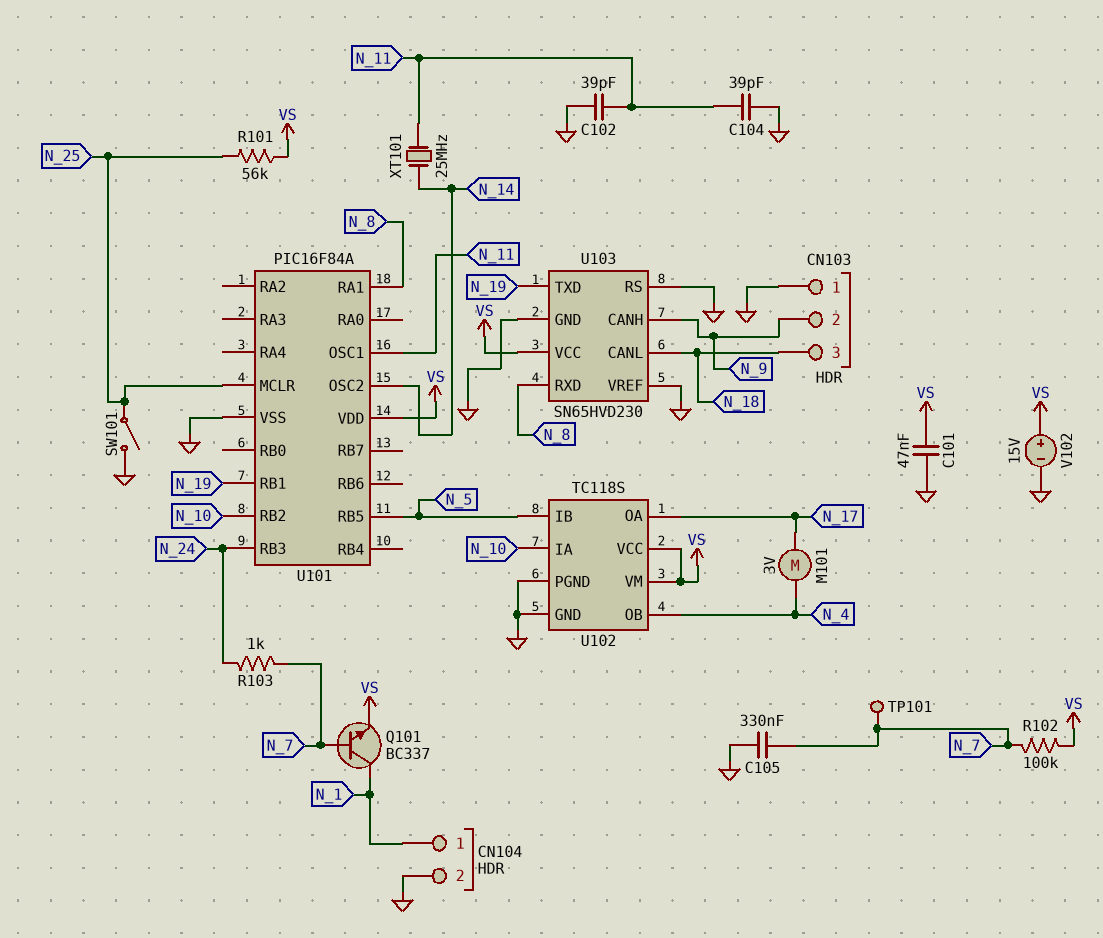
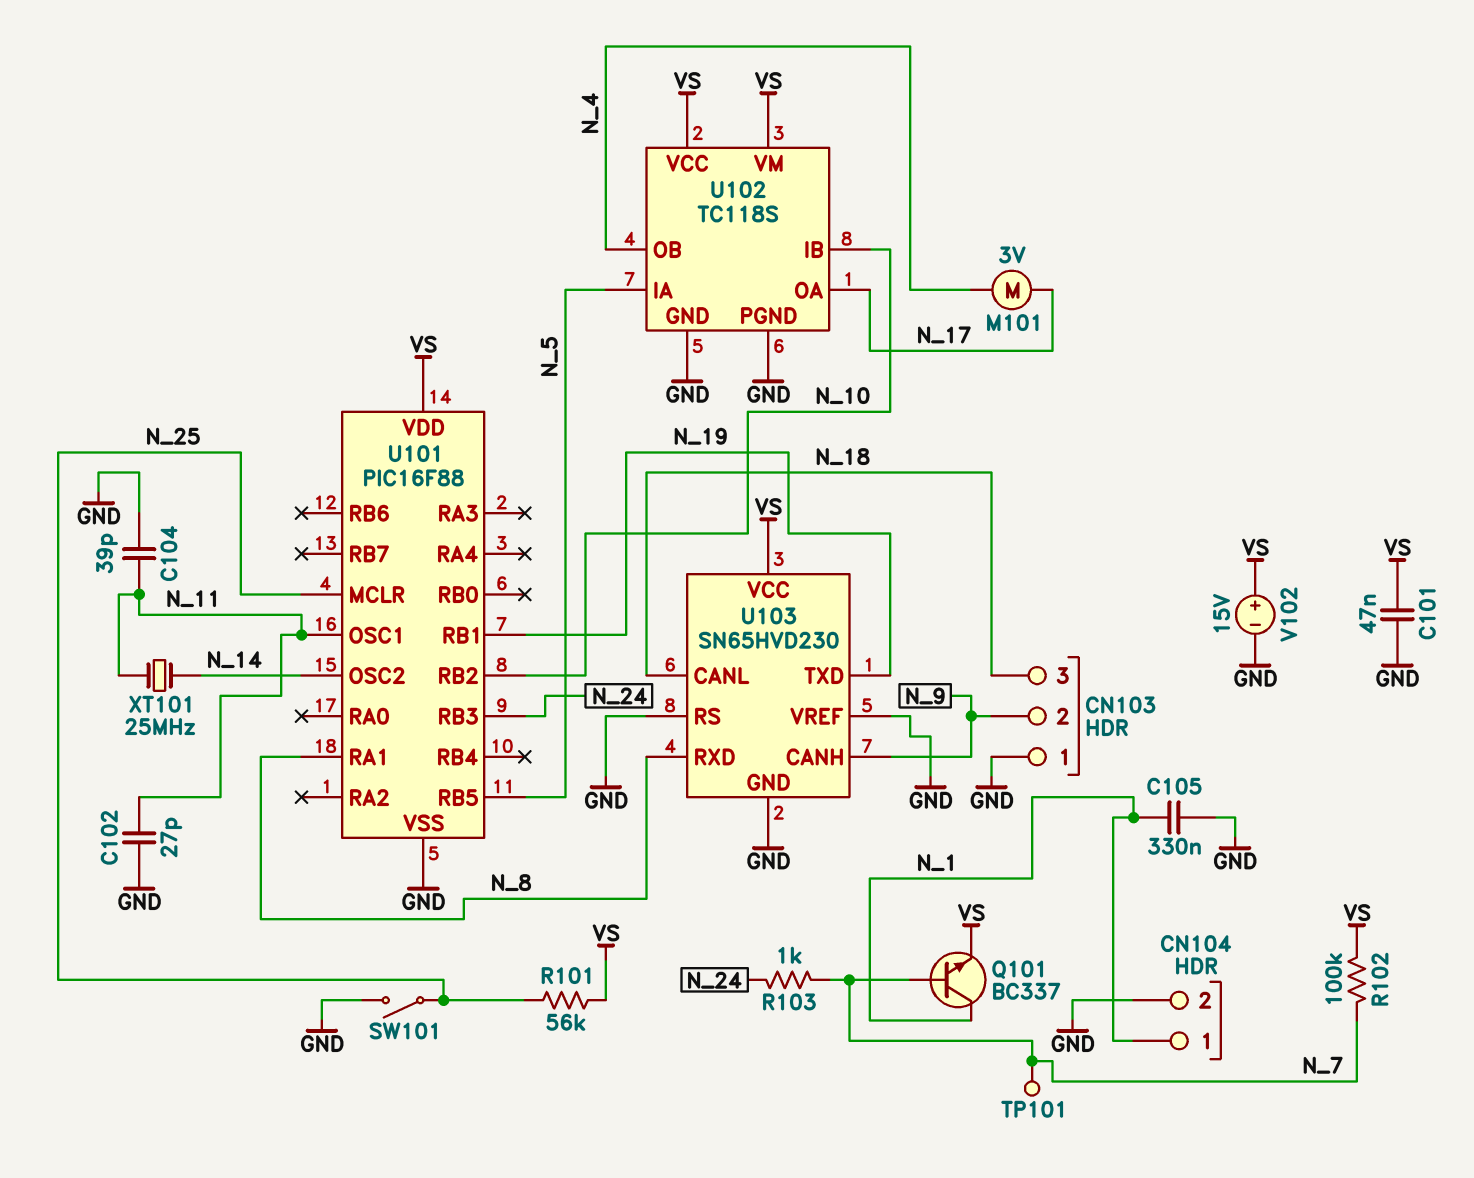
C102: 39pF (GND, N_11) -> 27pF (GND, N_11)
C105: 330nF (GND, N_7) -> 330nF (GND, N_1)
U101: PIC16F84A -> PIC16F88
U102 pin IA: N_10 -> N_5
U102 pin IB: N_5 -> N_10

